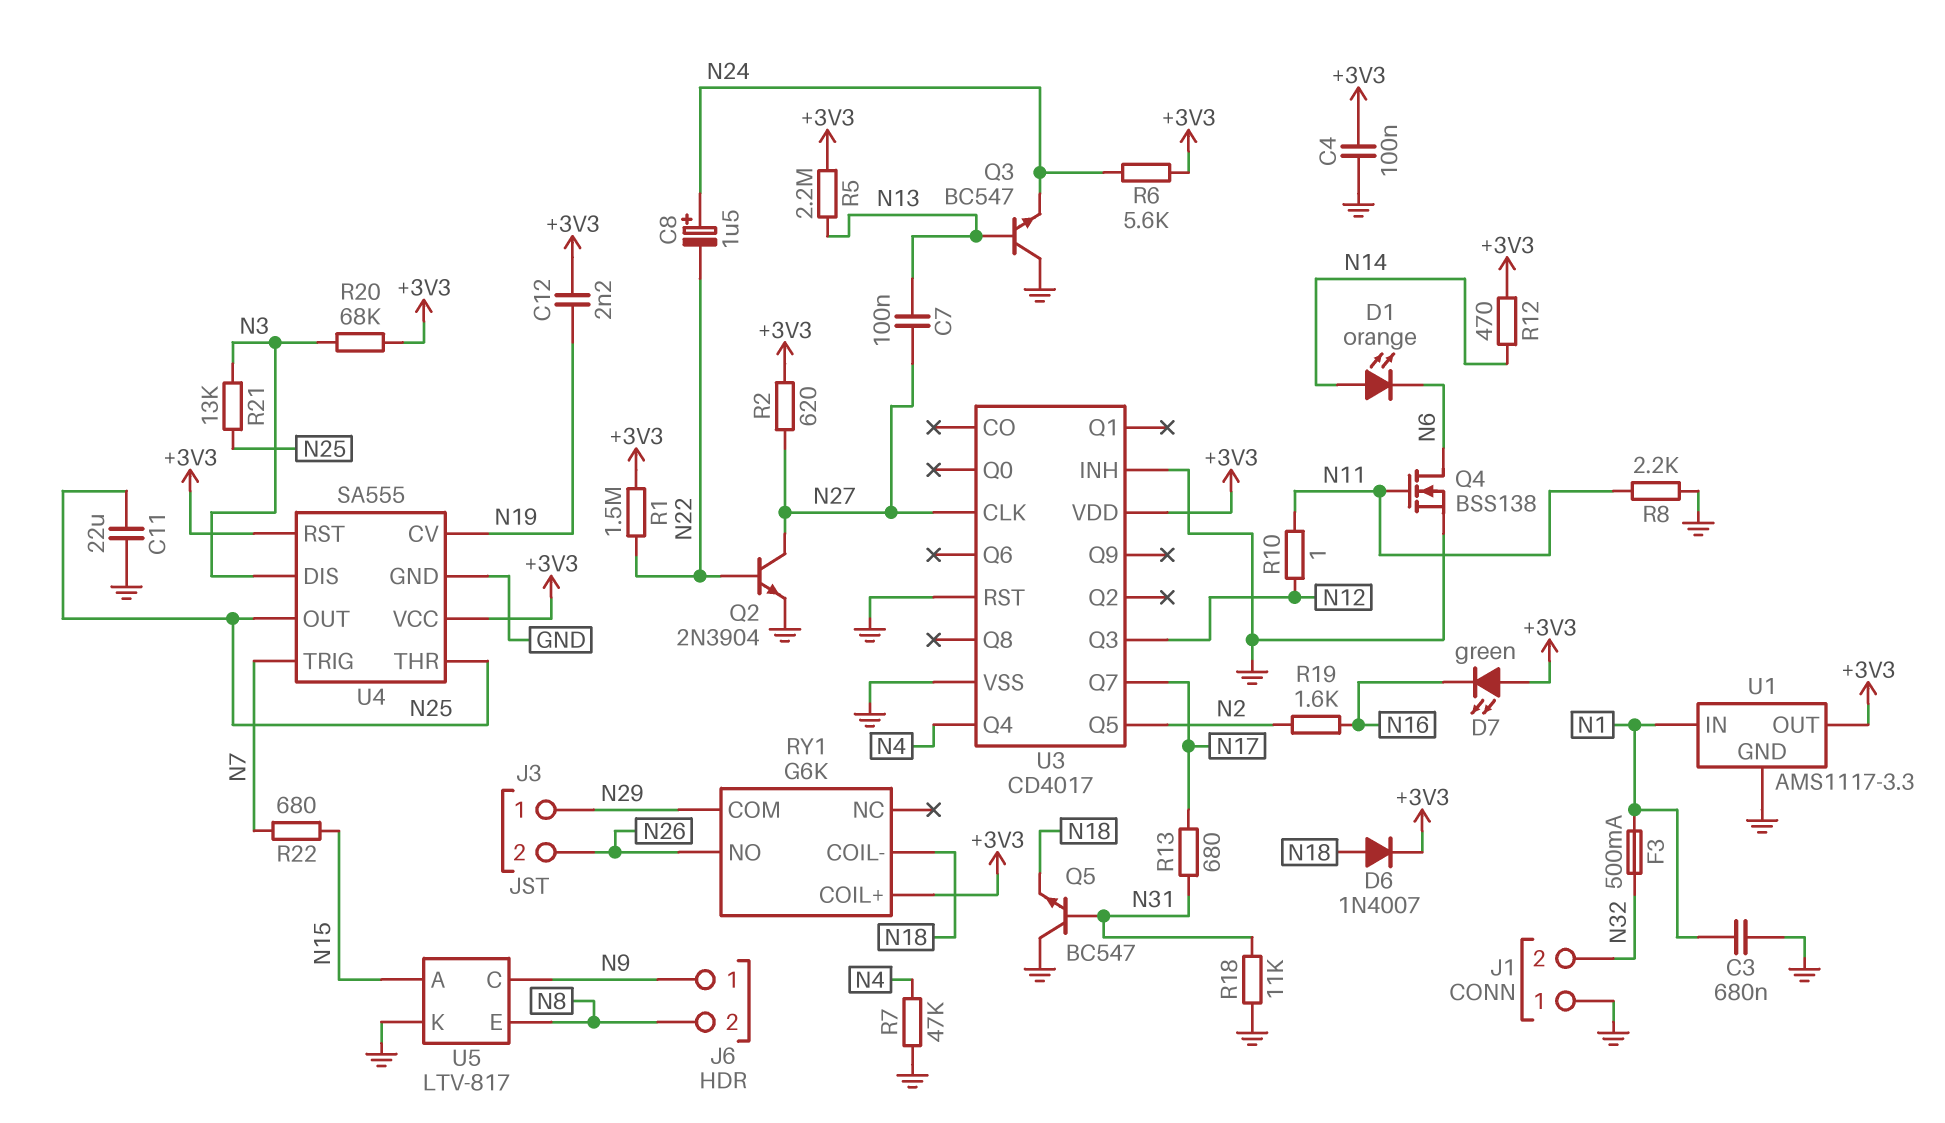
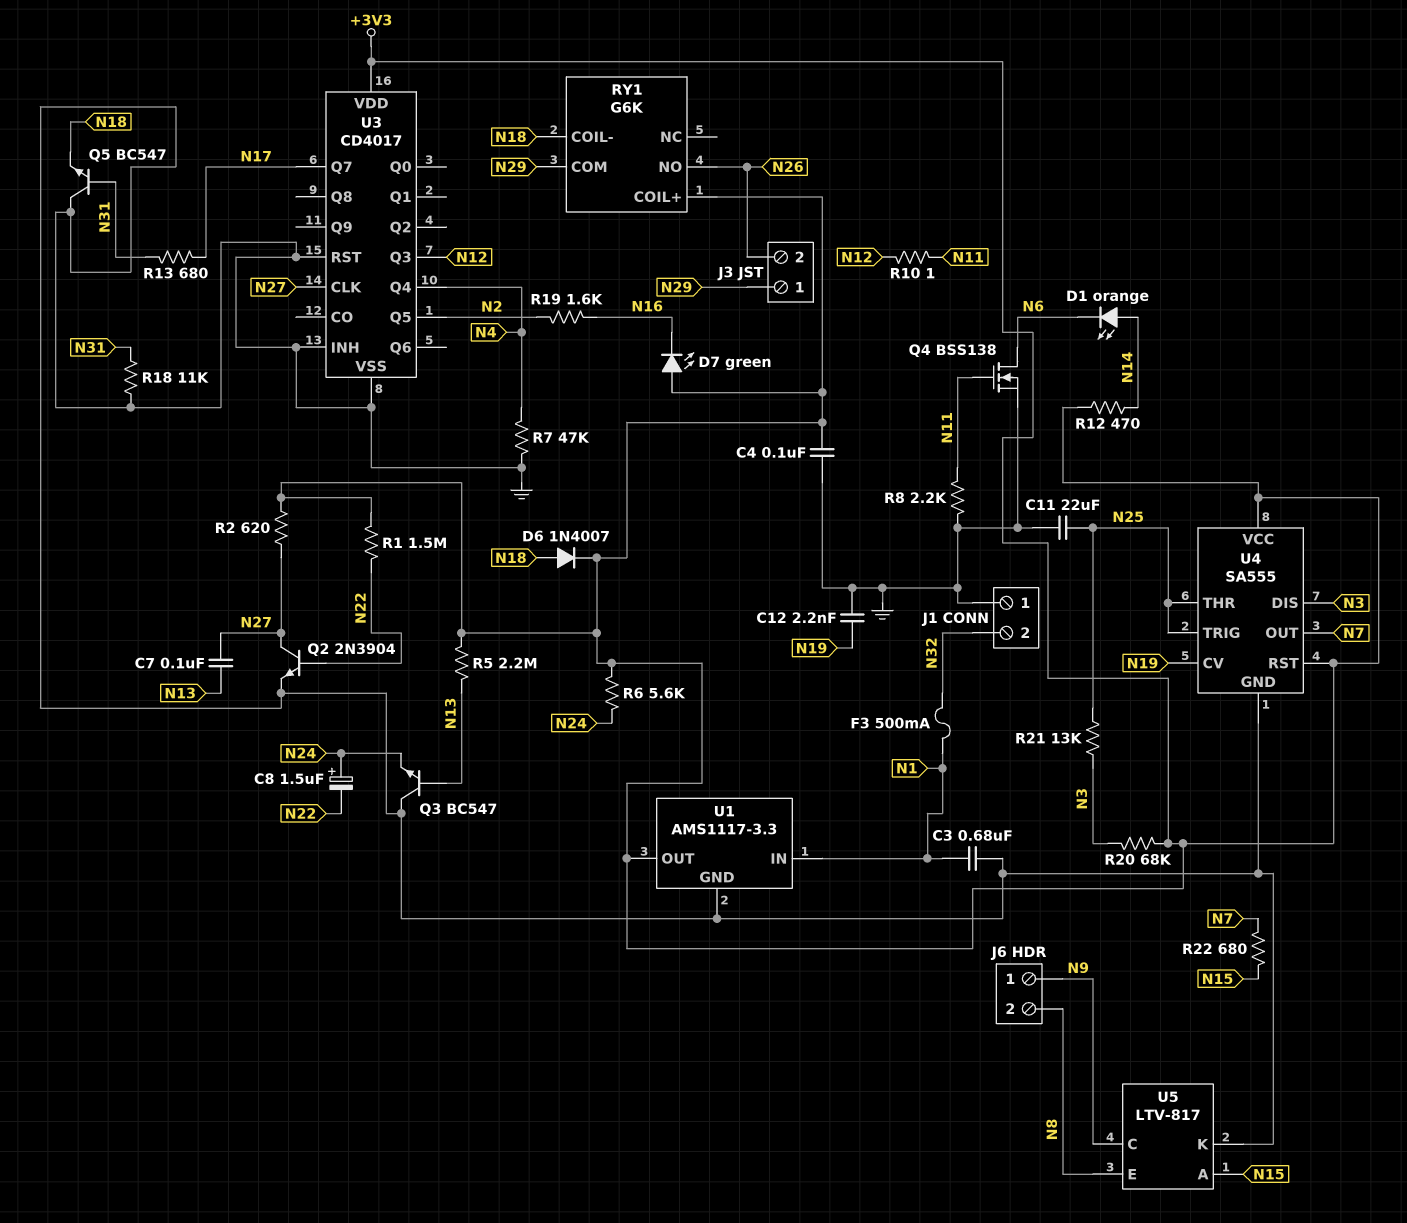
C12: 2.2nF (+3V3, N19) -> 2.2nF (GND, N19)
U4 pin OUT: N25 -> N7
U4 pin TRIG: N7 -> N25

